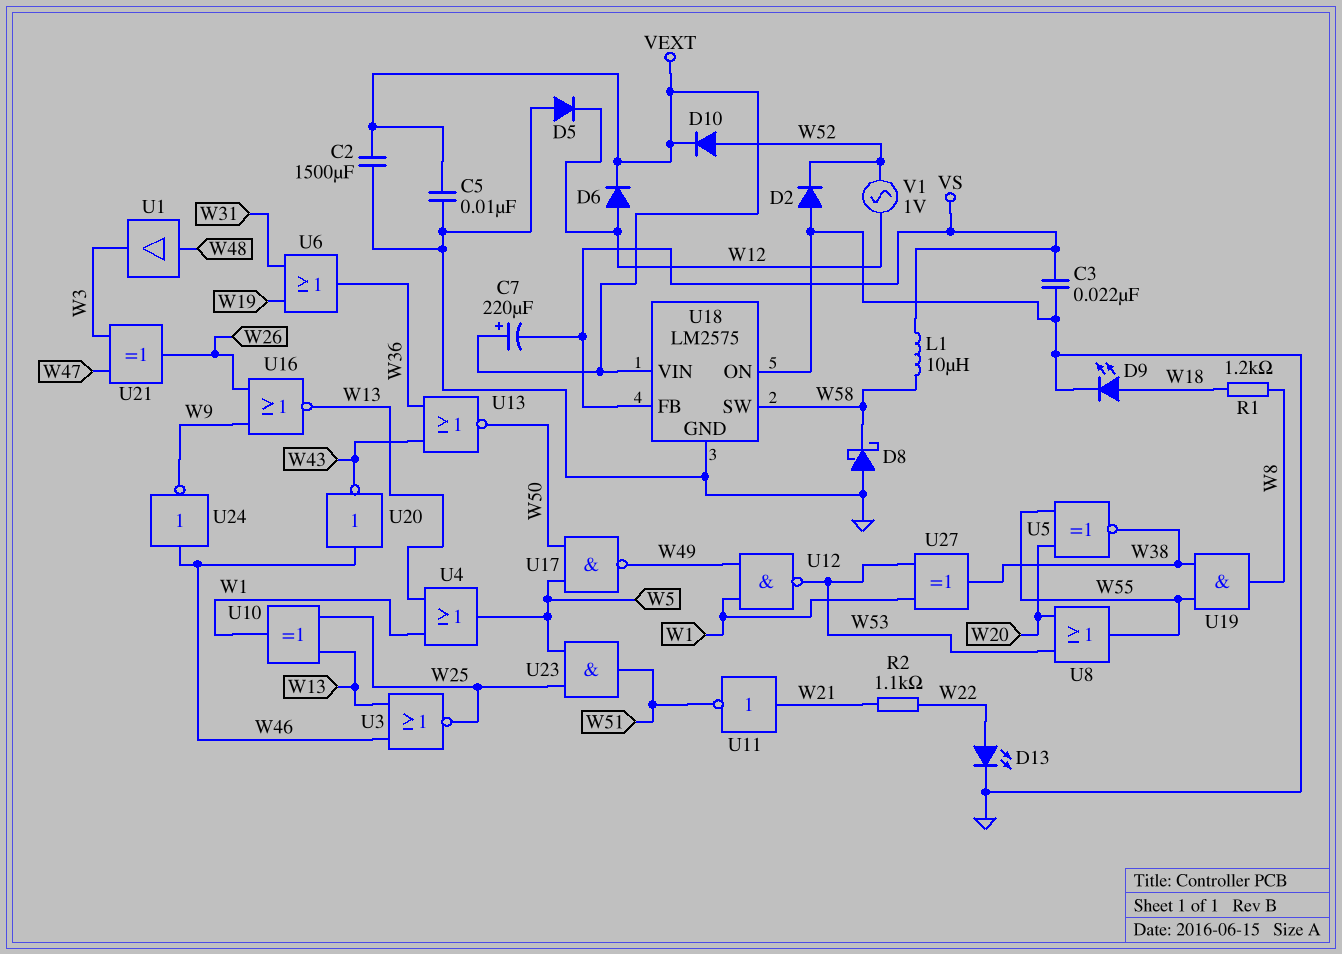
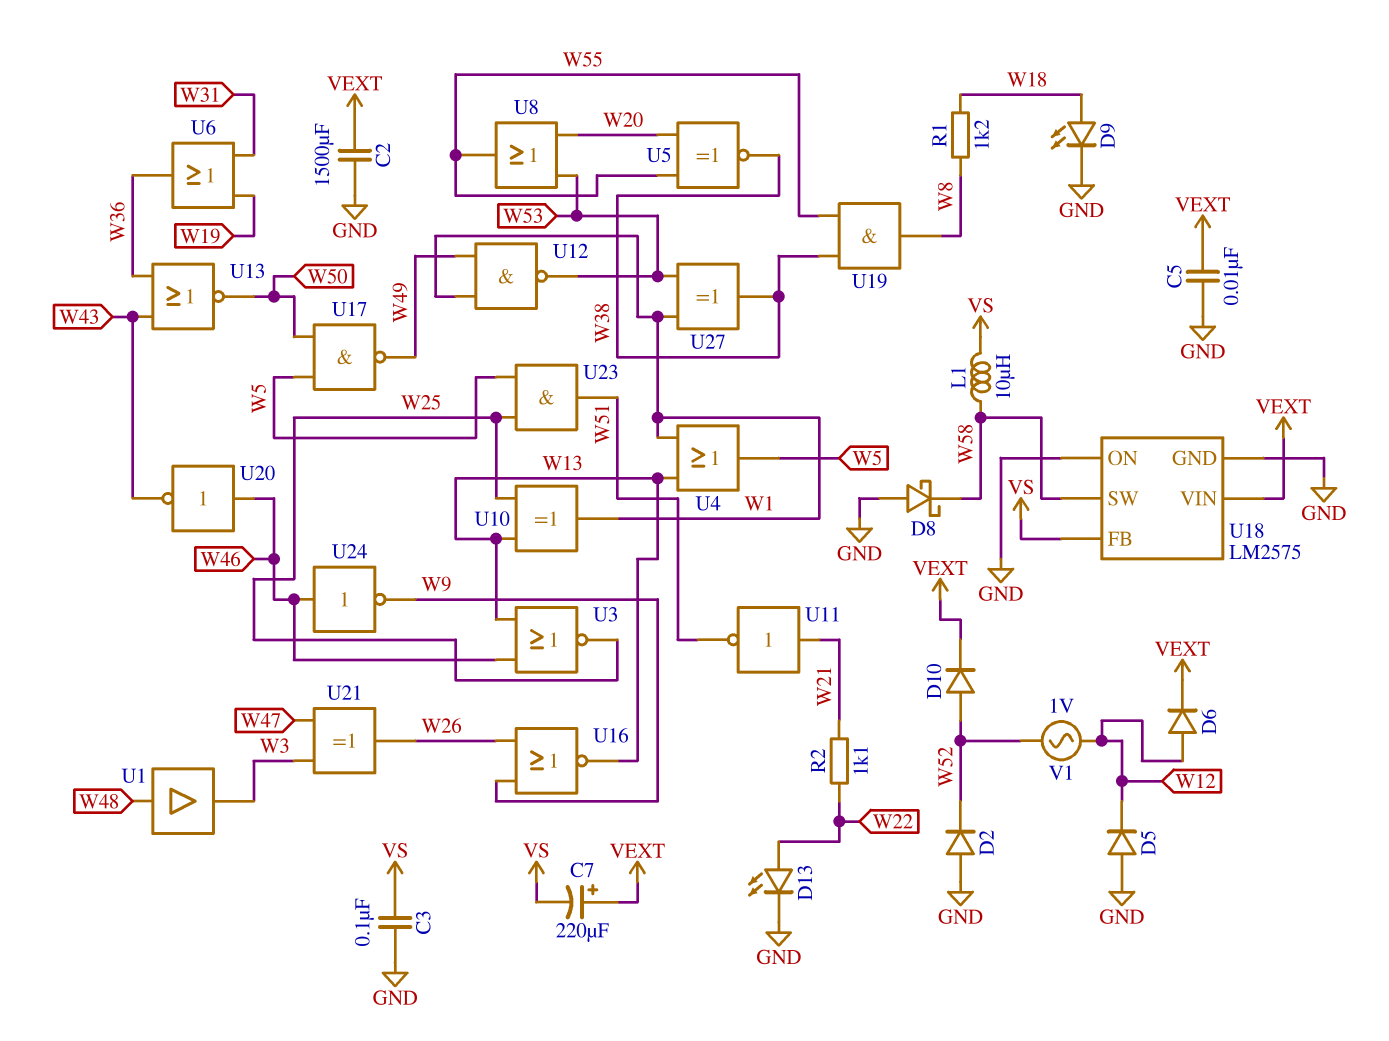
C3: 22nF (GND, VS) -> 100nF (GND, VS)

